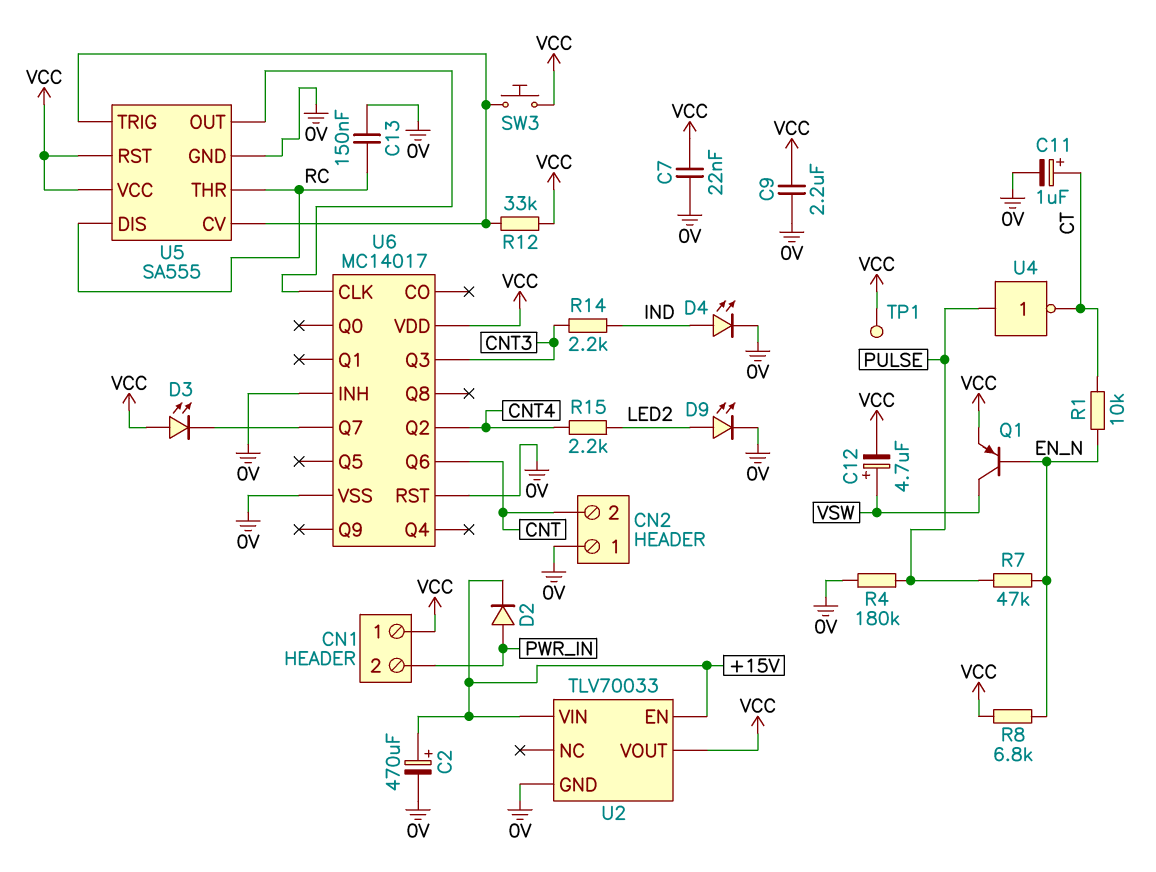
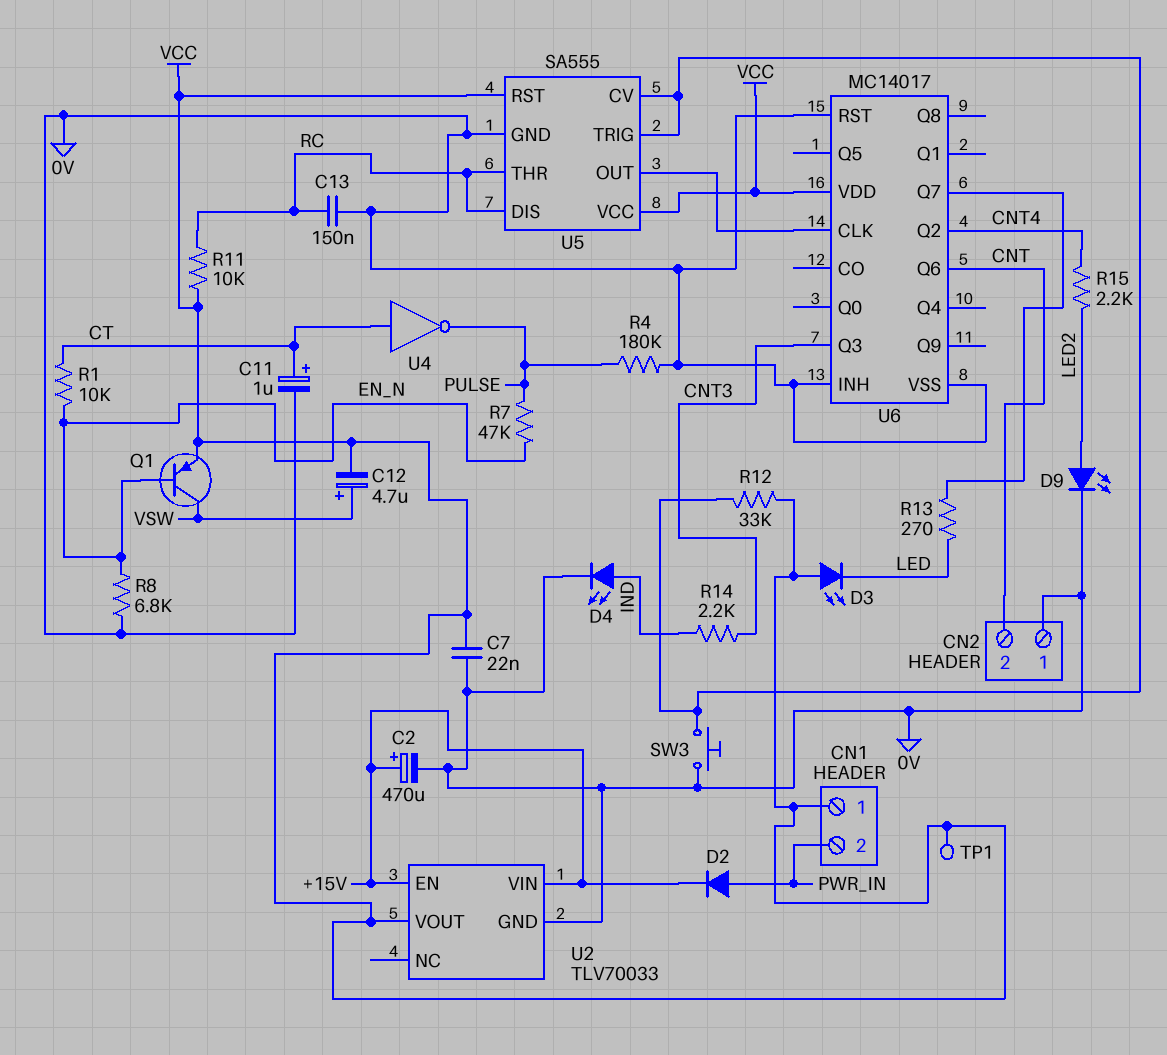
C9: 2.2uF (0V, VCC) -> none
D3: LED (A VCC, K U6/Q7) -> LED (A VCC, K LED)
R8: 6.8k (EN_N, VCC) -> 6.8k (0V, EN_N)
R11: none -> 10k (RC, VCC)
R13: none -> 270 (LED, U6/Q7)
SW3: button (U5/CV, VCC) -> button (0V, U5/CV)
U4: NOT (in PULSE, out CT) -> NOT (in CT, out PULSE)

